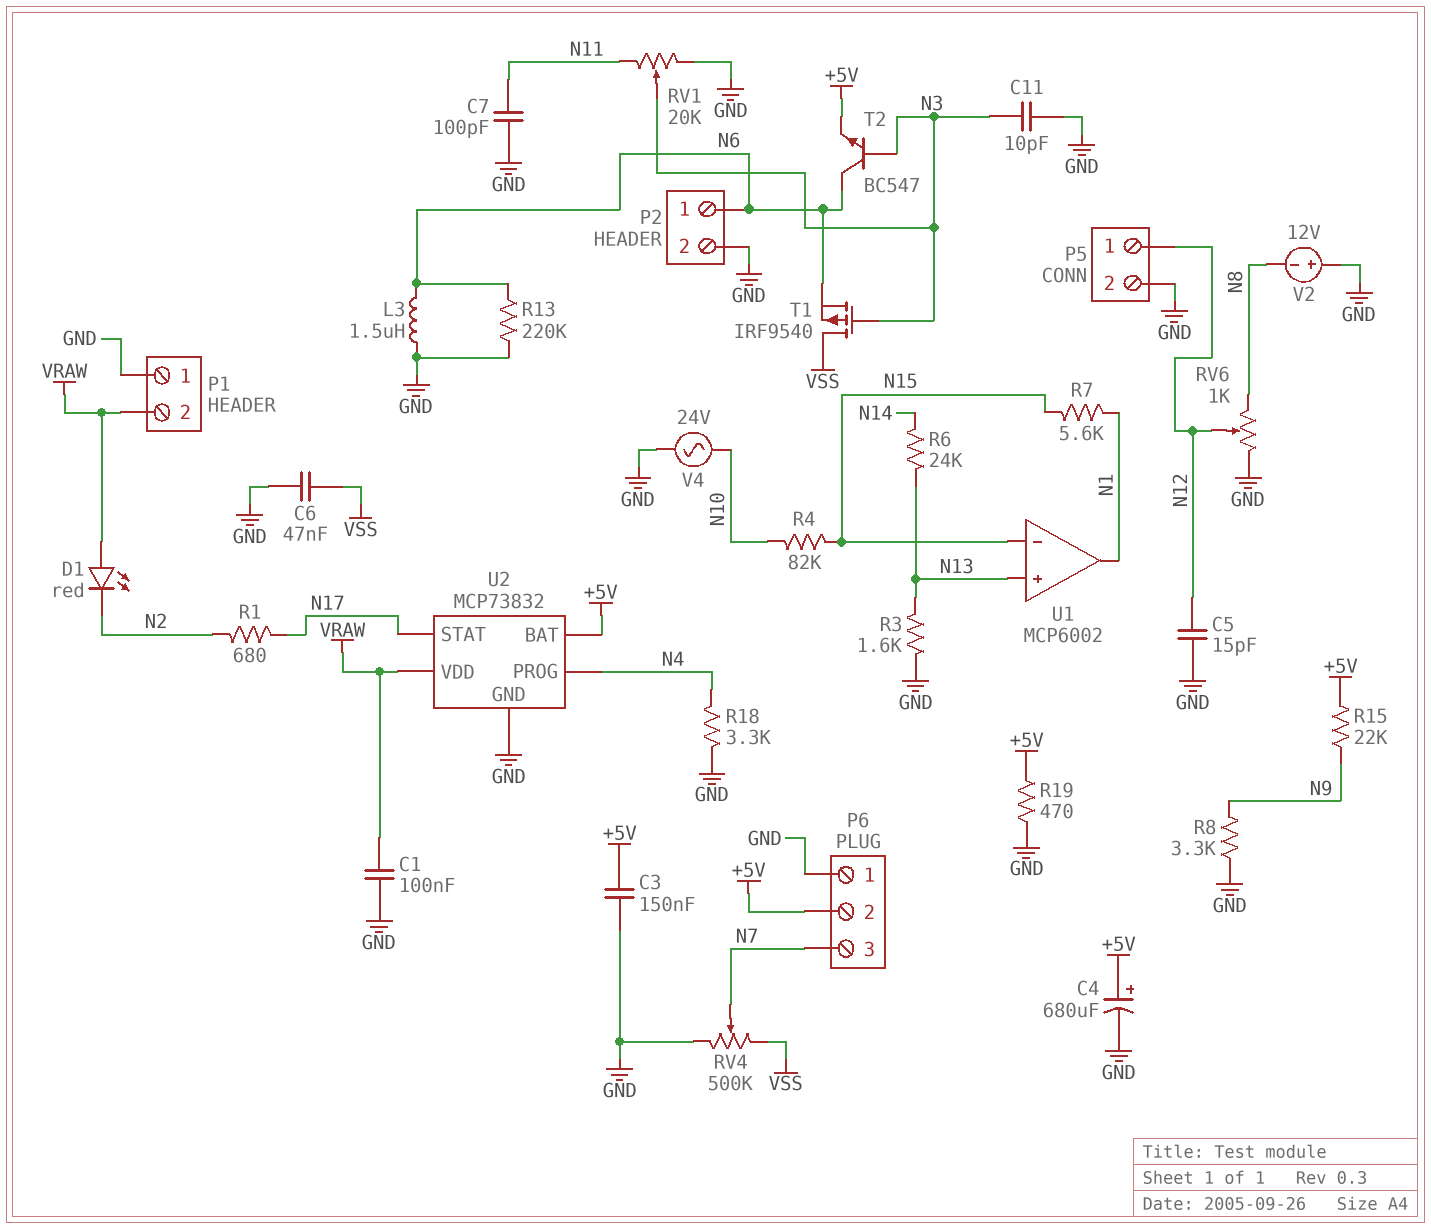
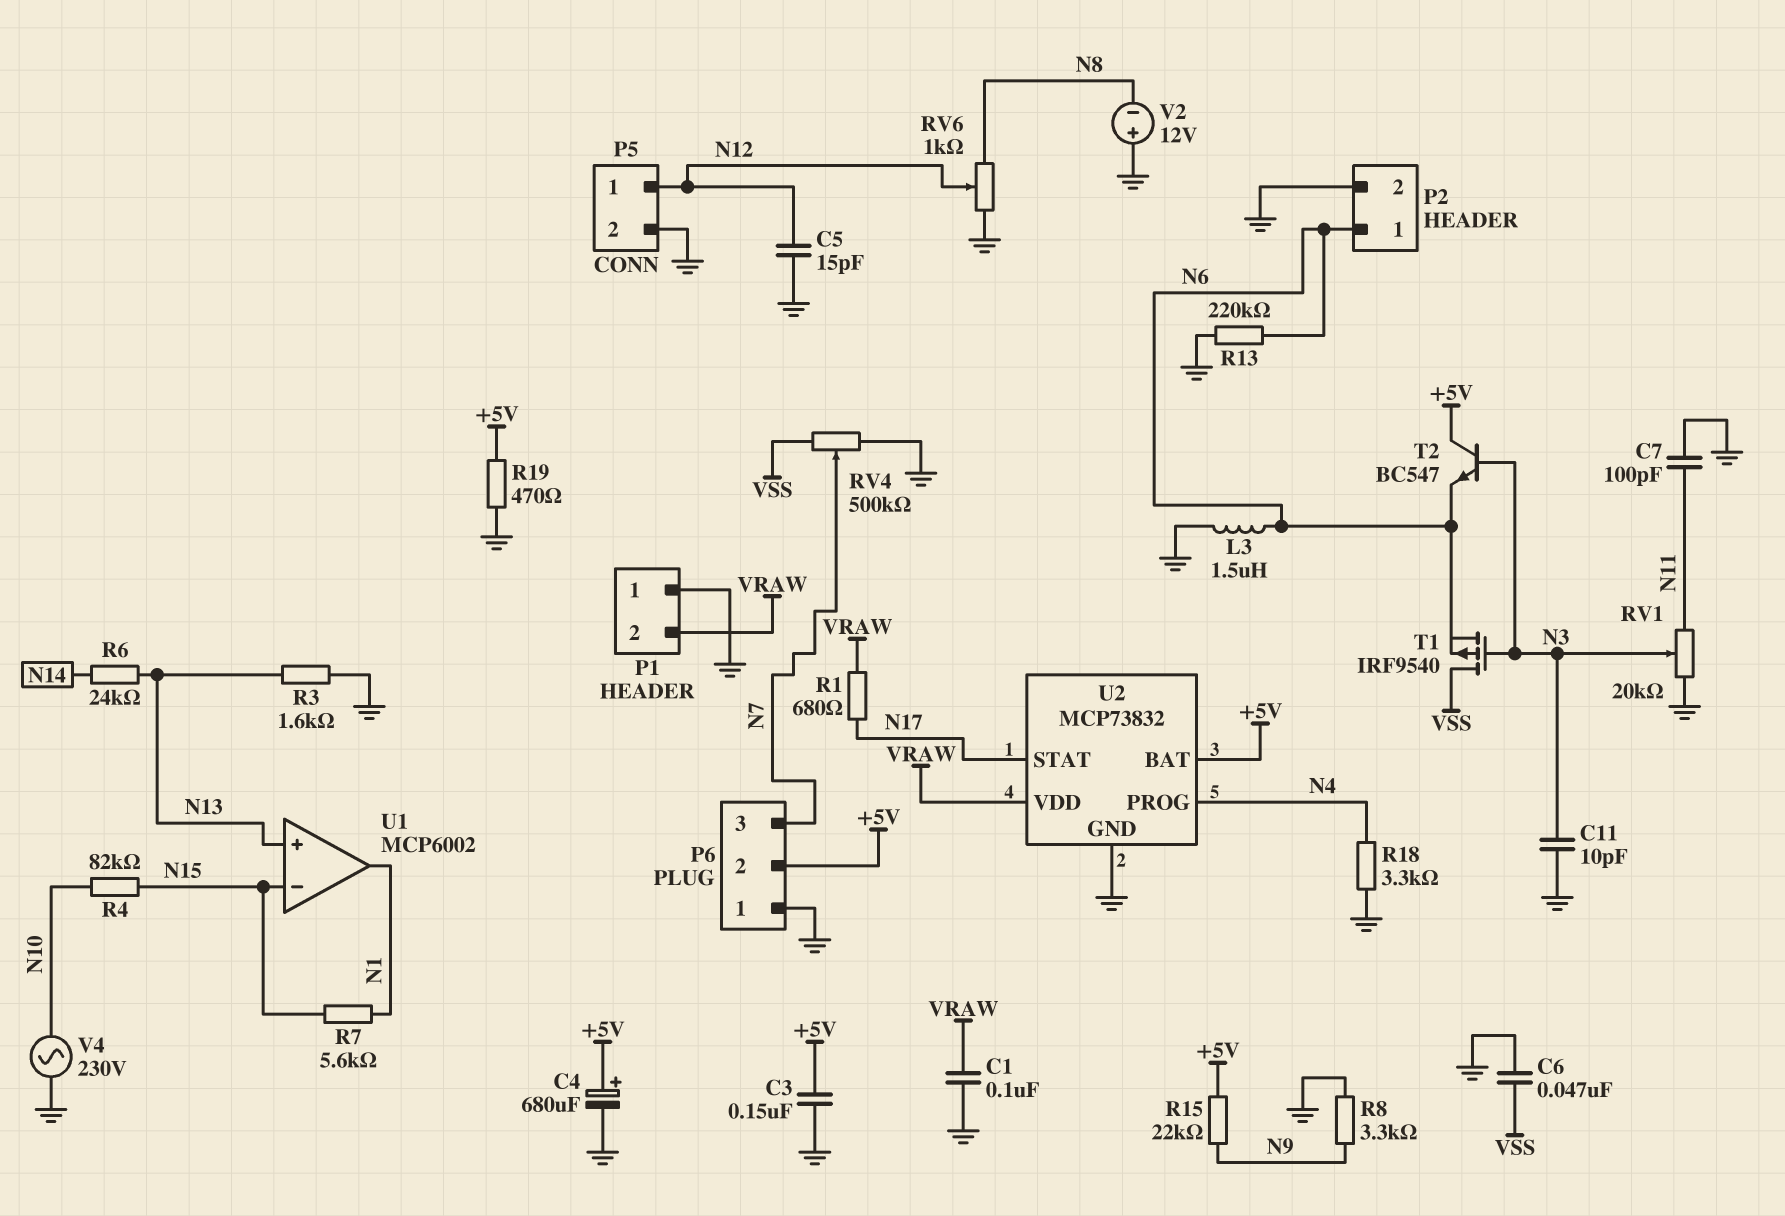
D1: LED red (A VRAW, K N2) -> none
R1: 680 (N2, N17) -> 680 (N17, VRAW)
T2: NPN BC547 (B N3, C N6, E +5V) -> NPN BC547 (B N3, C +5V, E N6)
V4: AC 24V (GND, N10) -> AC 230V (GND, N10)

